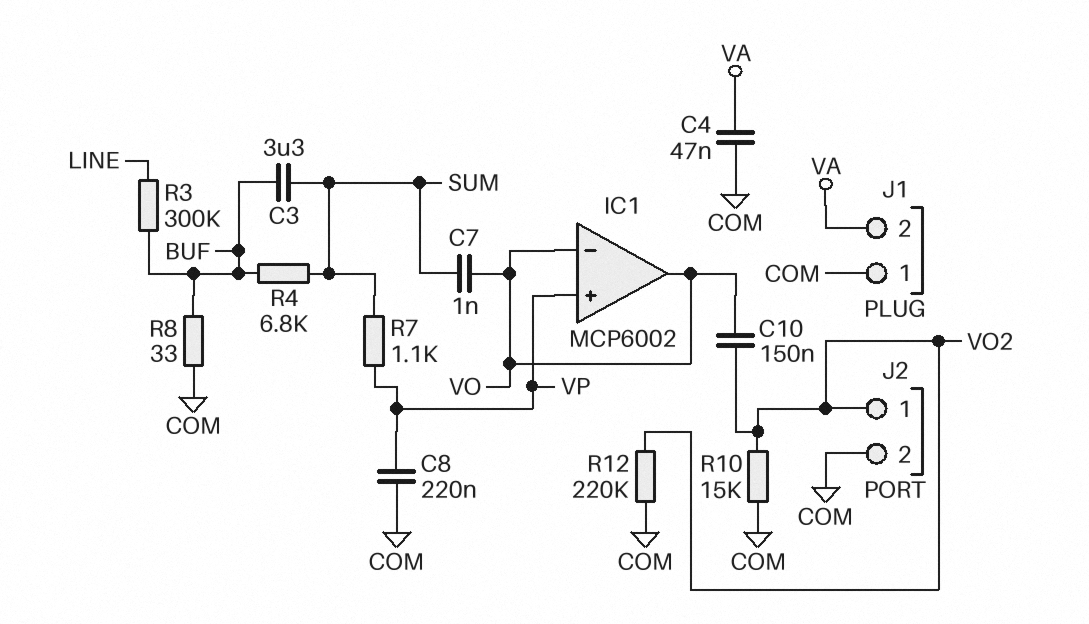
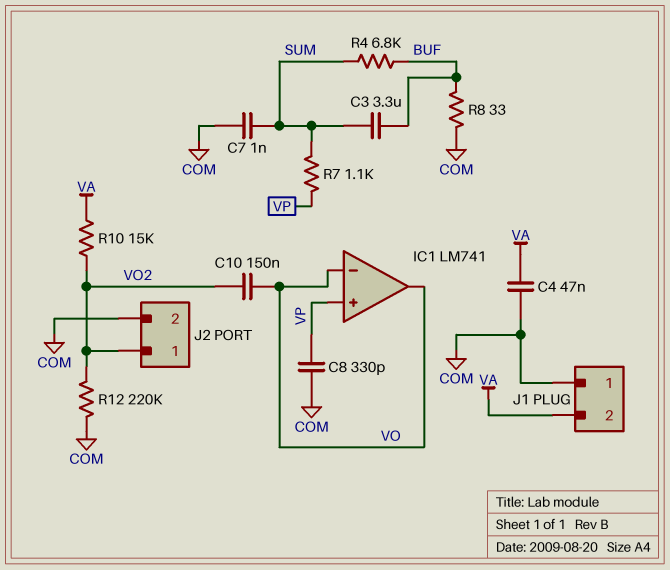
C7: 1nF (SUM, VO) -> 1nF (COM, SUM)
C8: 220nF (COM, VP) -> 330pF (COM, VP)
IC1: MCP6002 -> LM741
R3: 300k (BUF, LINE) -> none
R10: 15k (COM, VO2) -> 15k (VA, VO2)

